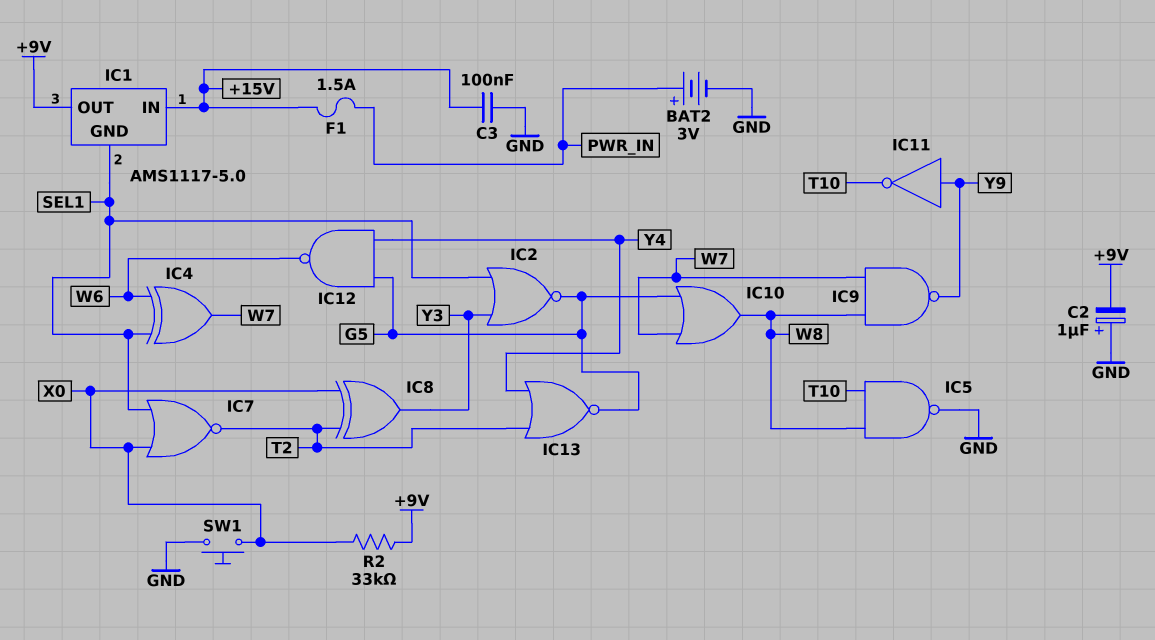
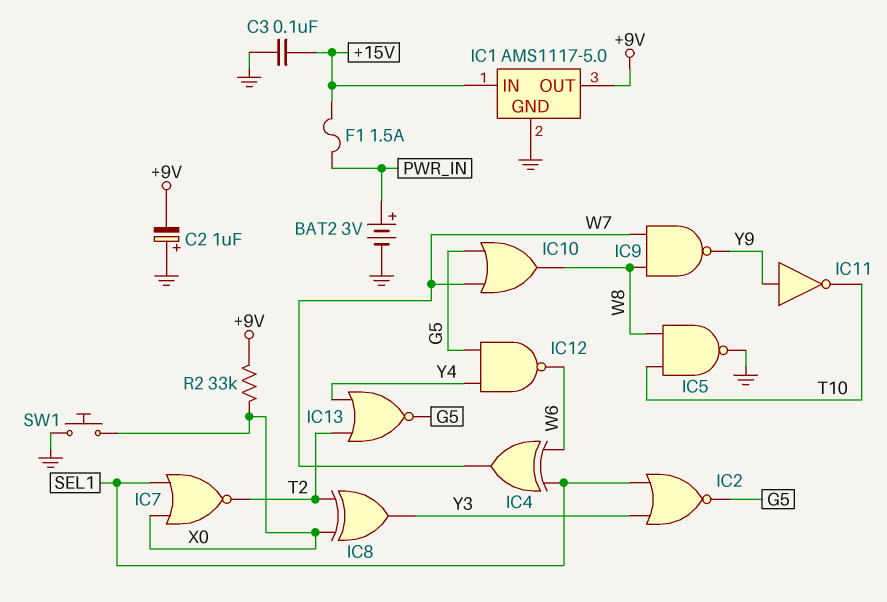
IC1 pin GND: SEL1 -> GND

